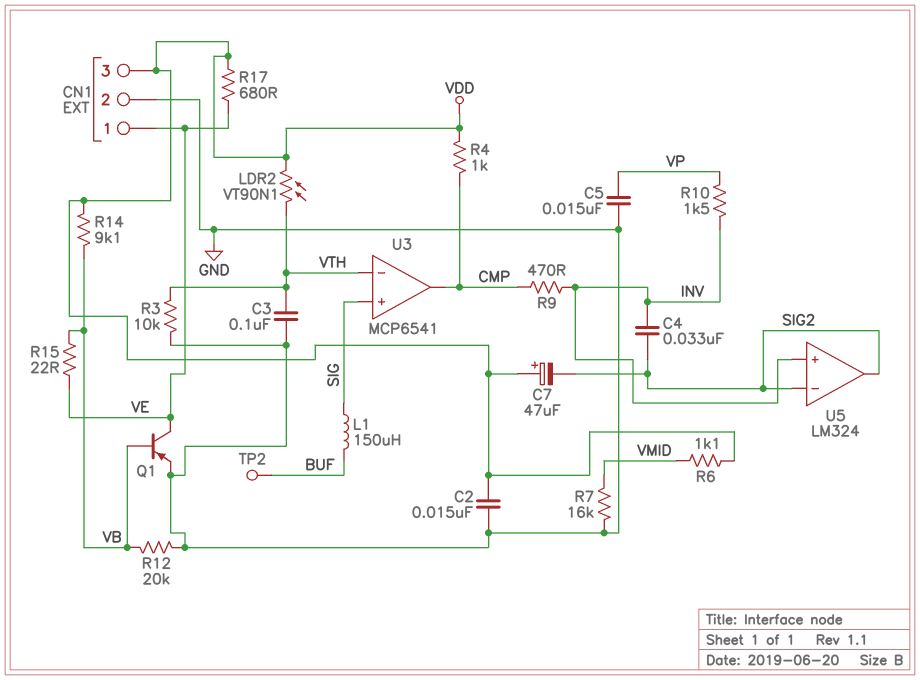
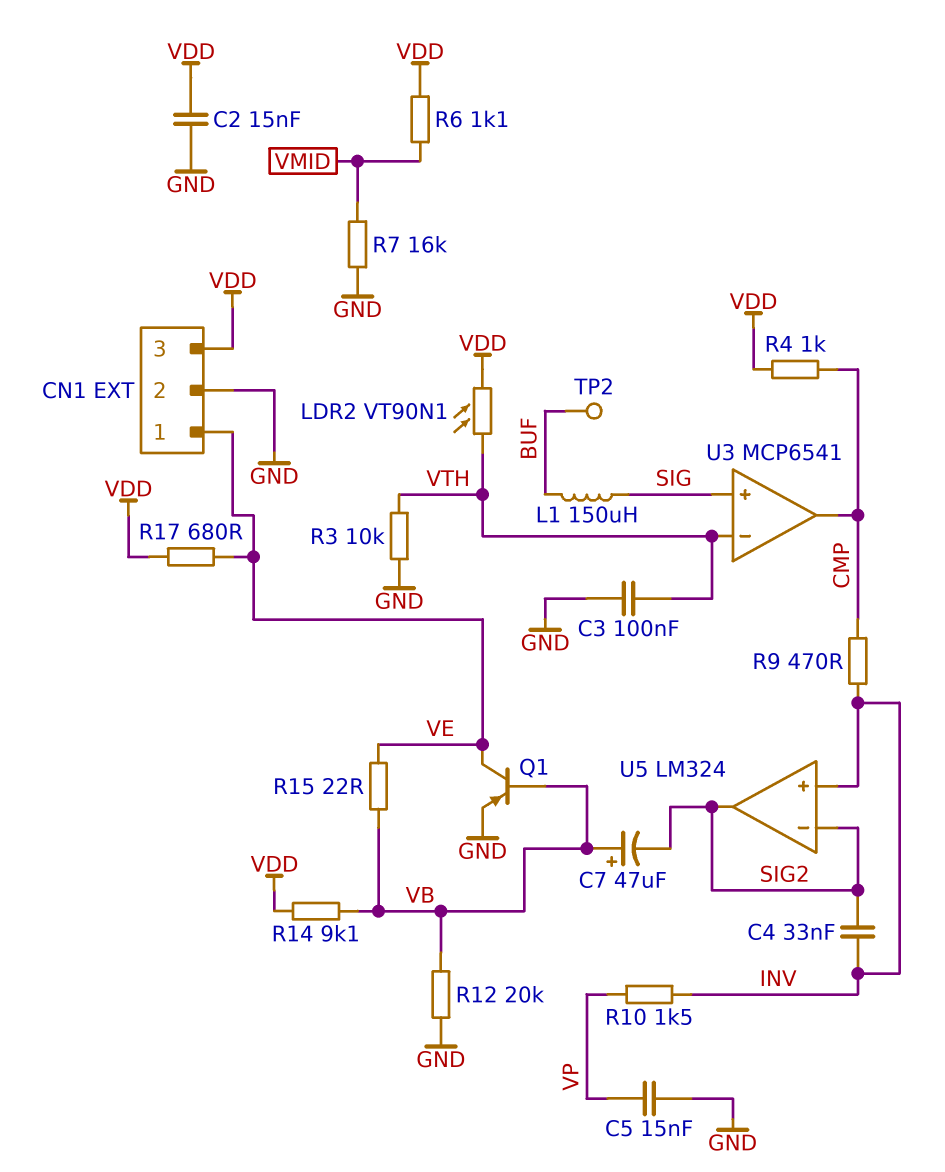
C7: 47uF (plus VDD, minus SIG2) -> 47uF (plus VB, minus SIG2)

